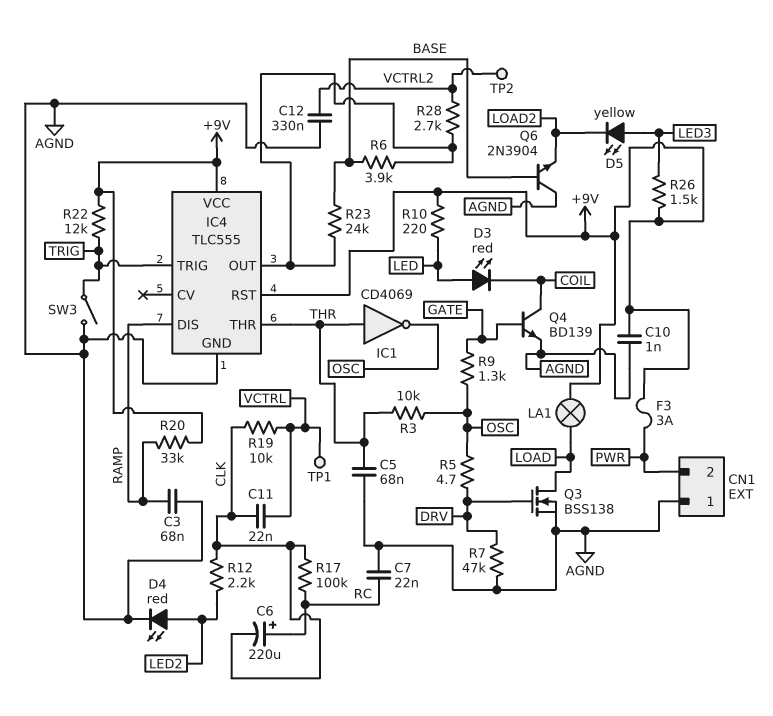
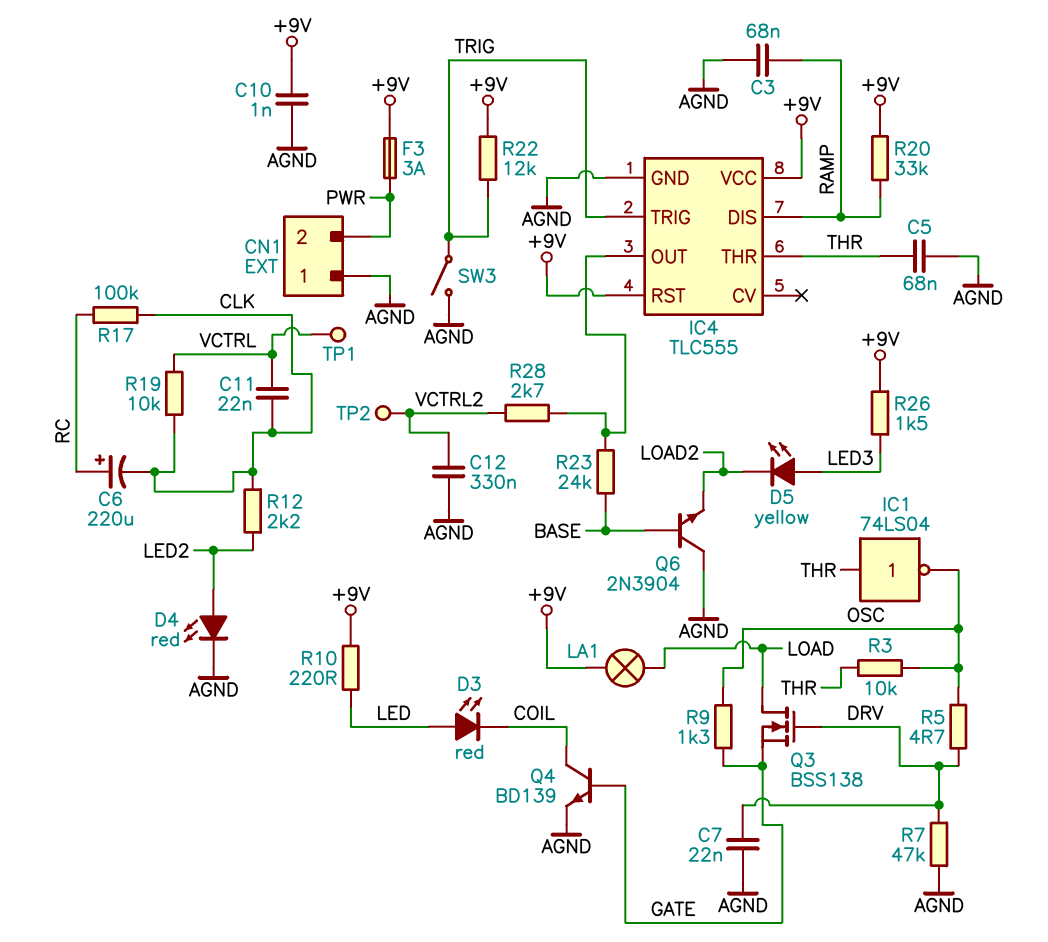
C7: 22nF (AGND, RC) -> 22nF (AGND, DRV)
IC1: NOT CD4069 (in THR, out OSC) -> NOT 74LS04 (in THR, out OSC)
Q3: NMOS BSS138 (G DRV, D LOAD, S AGND) -> NMOS BSS138 (G DRV, D LOAD, S GATE)
R6: 3.9k (BASE, IC4/OUT) -> none

